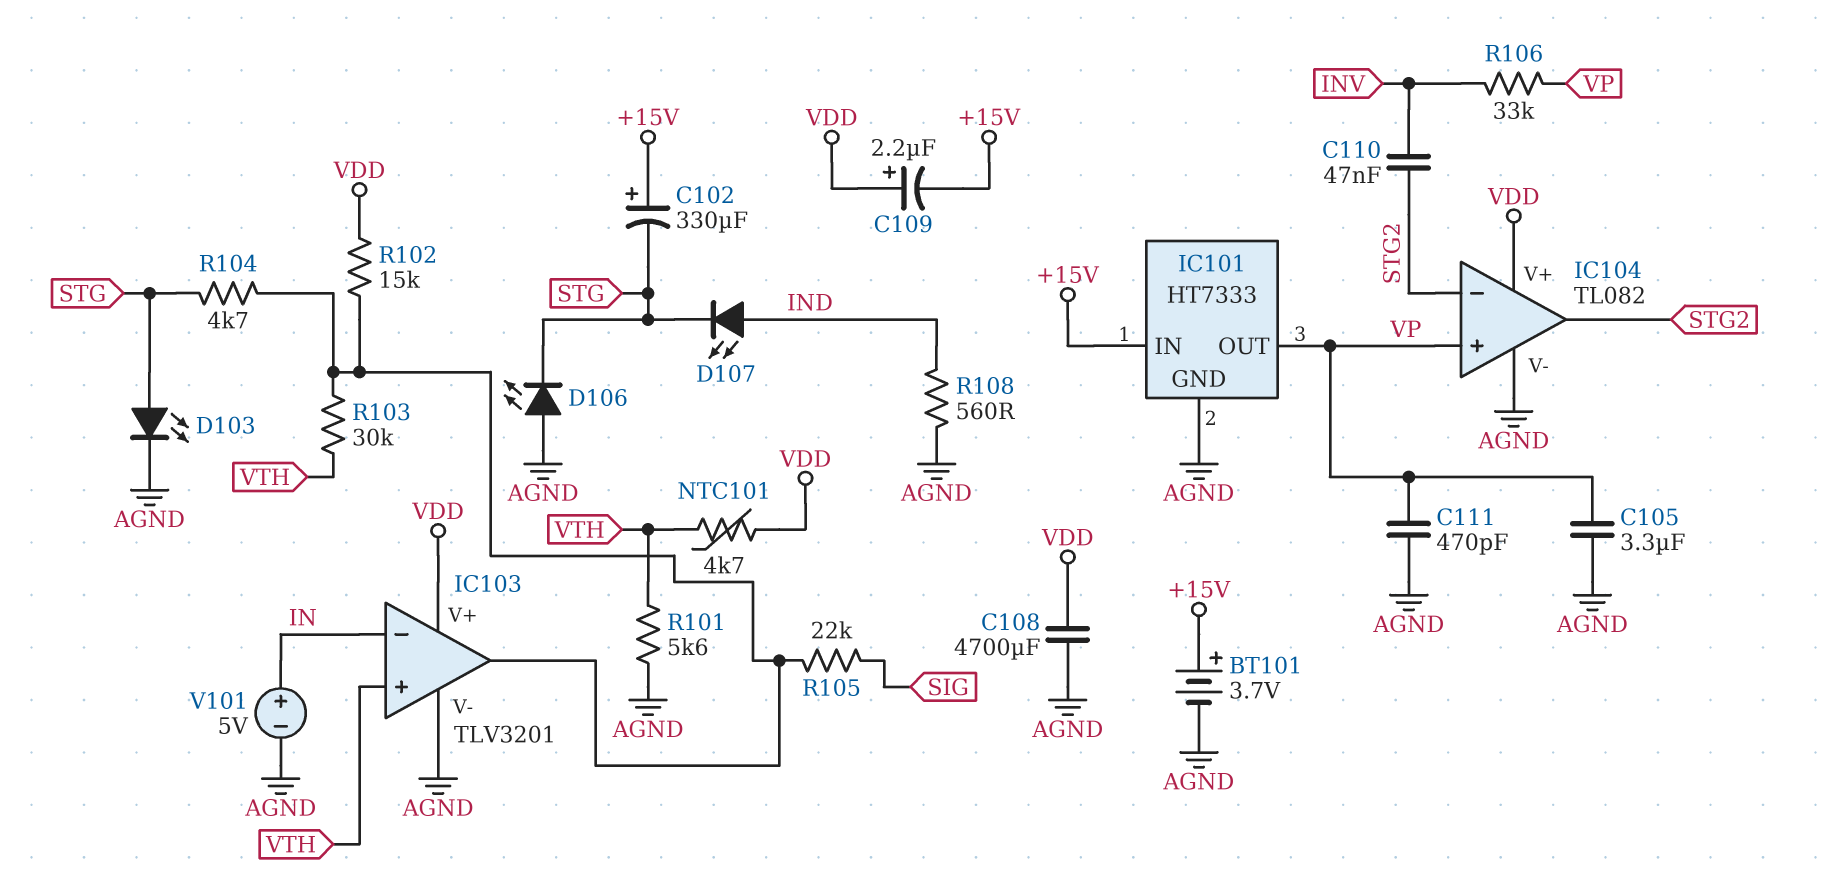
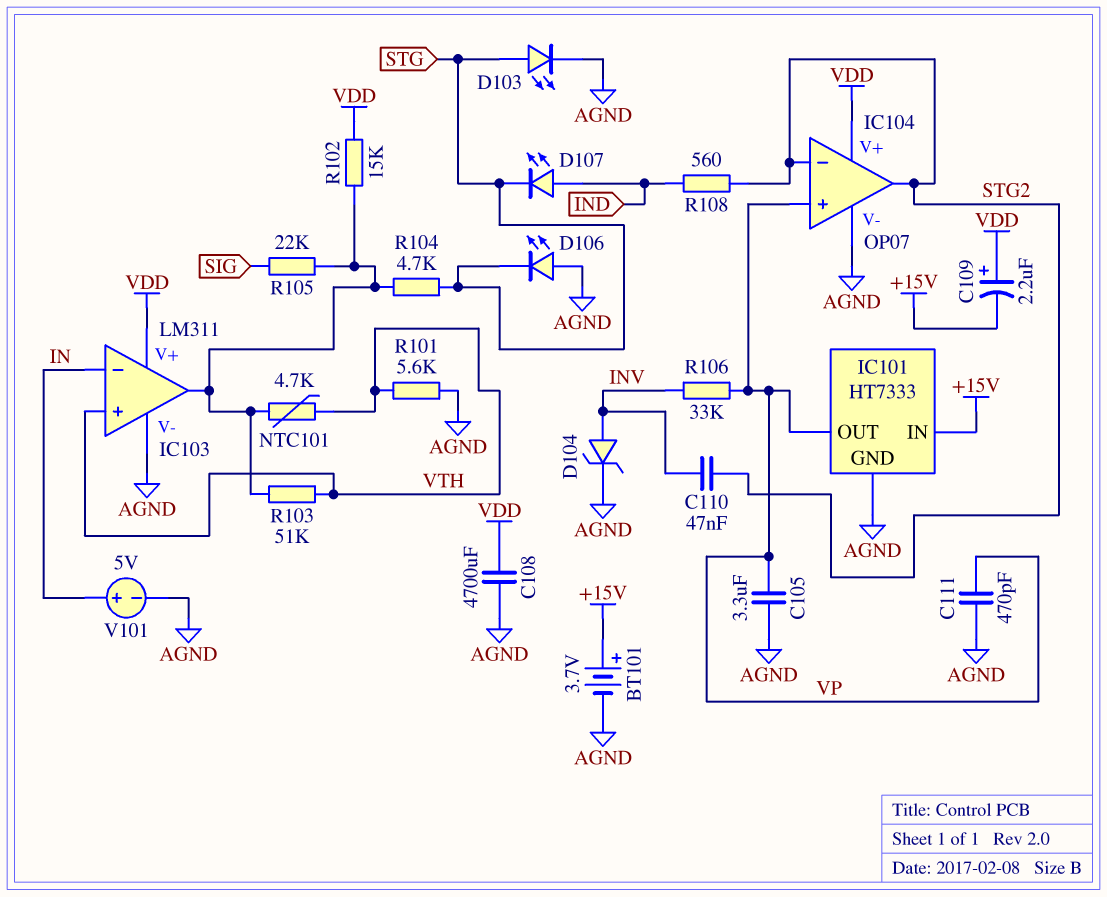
C102: 330uF (plus +15V, minus STG) -> none
D104: none -> zener (A INV, K AGND)
IC103: TLV3201 -> LM311
IC104: TL082 -> OP07
NTC101: 4.7k (VDD, VTH) -> 4.7k (IC103/out, VTH)
R103: 30k (IC103/out, VTH) -> 51k (IC103/out, VTH)
R108: 560 (AGND, IND) -> 560 (IND, STG2)

